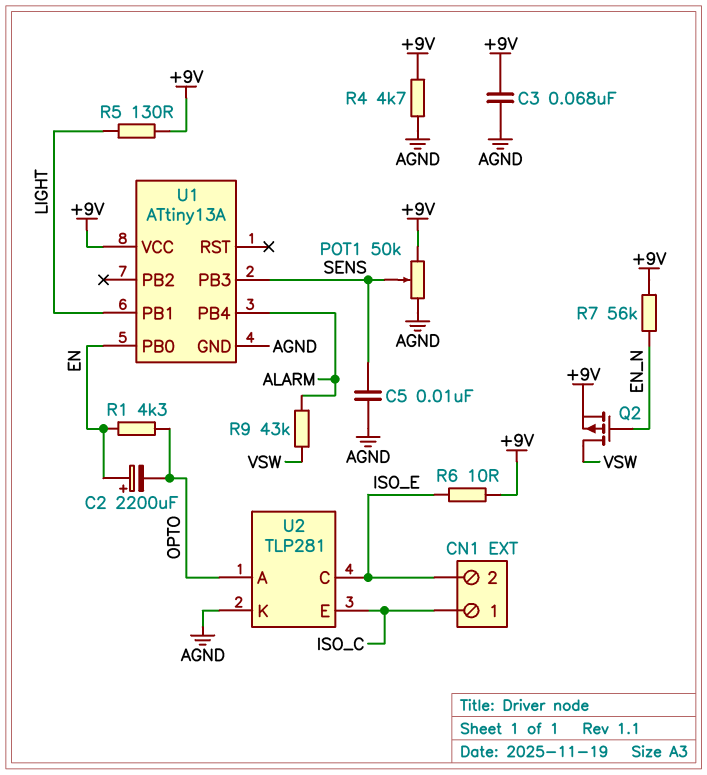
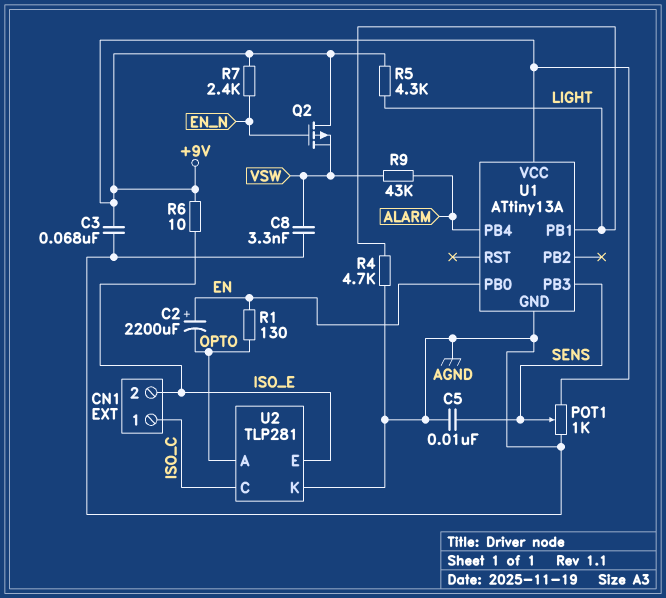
C8: none -> 3.3nF (AGND, VSW)
POT1: 50k (+9V, AGND, wiper SENS) -> 1k (+9V, AGND, wiper SENS)
Q2: PMOS (G EN_N, D VSW, S +9V) -> PMOS (G EN_N, D +9V, S VSW)
R1: 4.3k (EN, OPTO) -> 130 (EN, OPTO)
R4: 4.7k (+9V, AGND) -> 4.7k (AGND, LIGHT)
R5: 130 (+9V, LIGHT) -> 4.3k (+9V, LIGHT)
R7: 56k (+9V, EN_N) -> 2.4k (+9V, EN_N)
U2 pin C: ISO_E -> ISO_C
U2 pin E: ISO_C -> ISO_E

